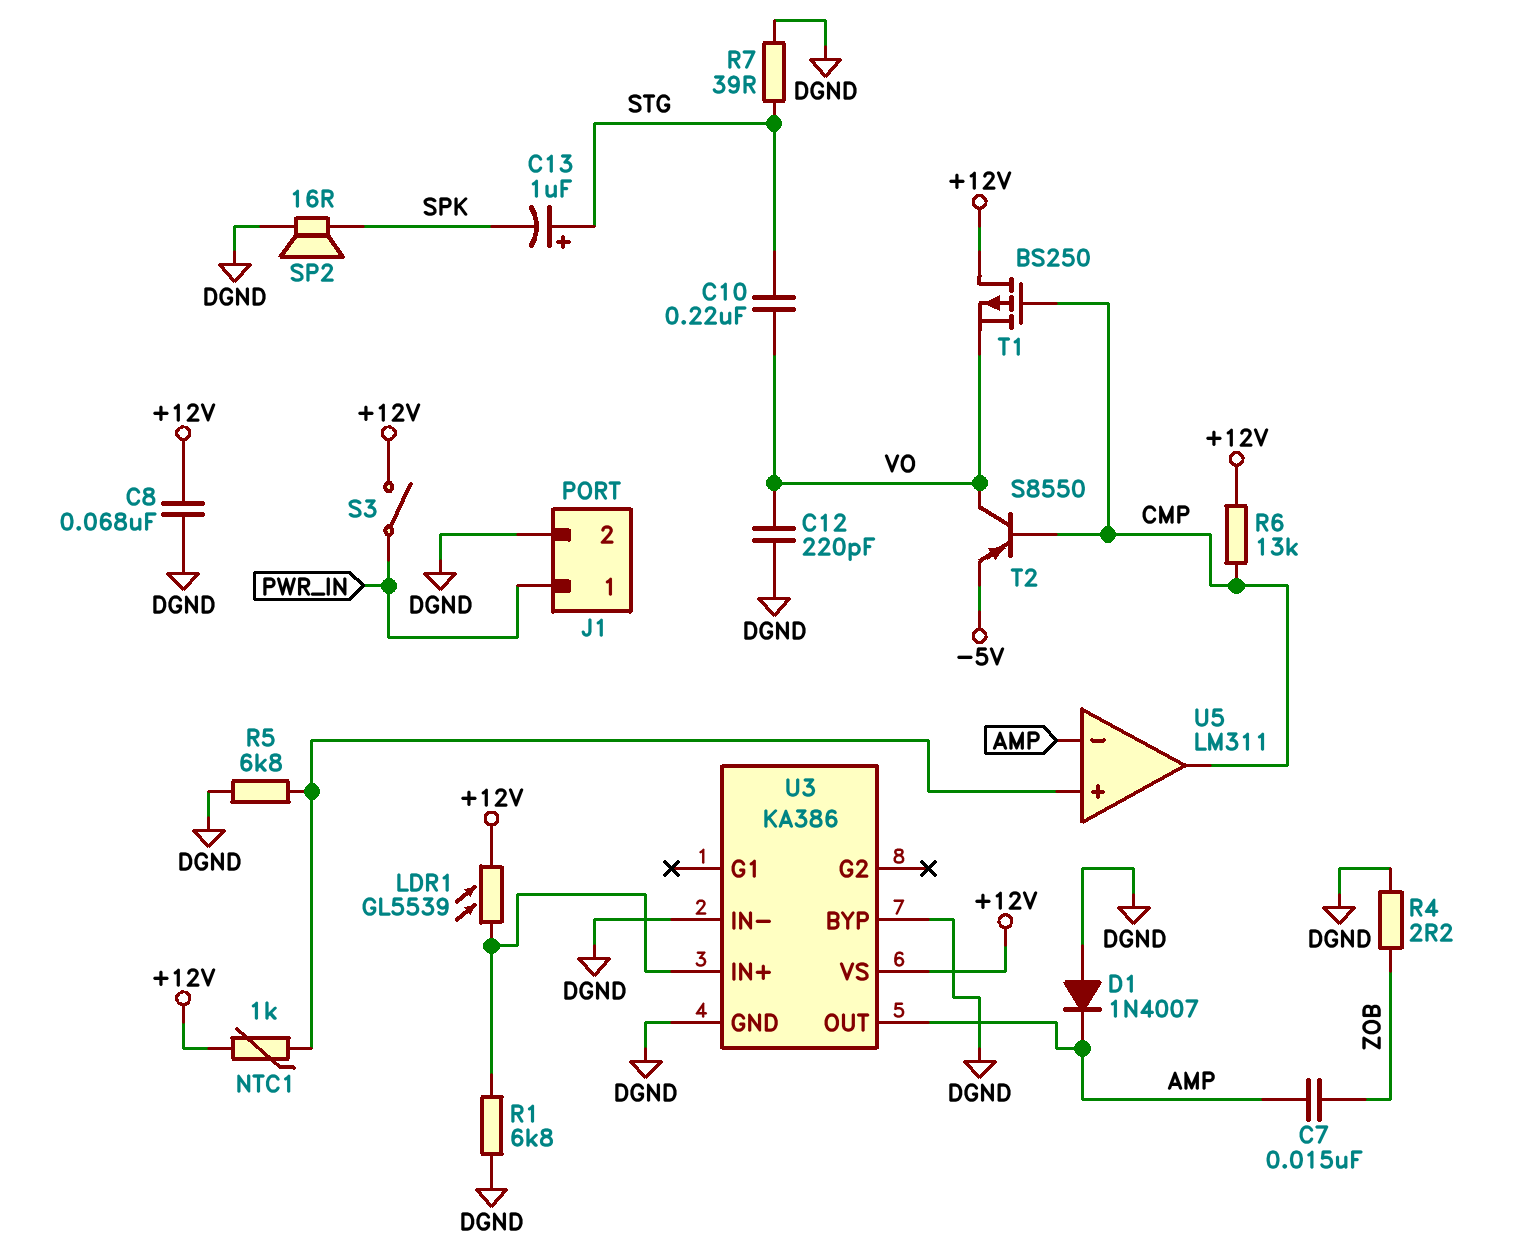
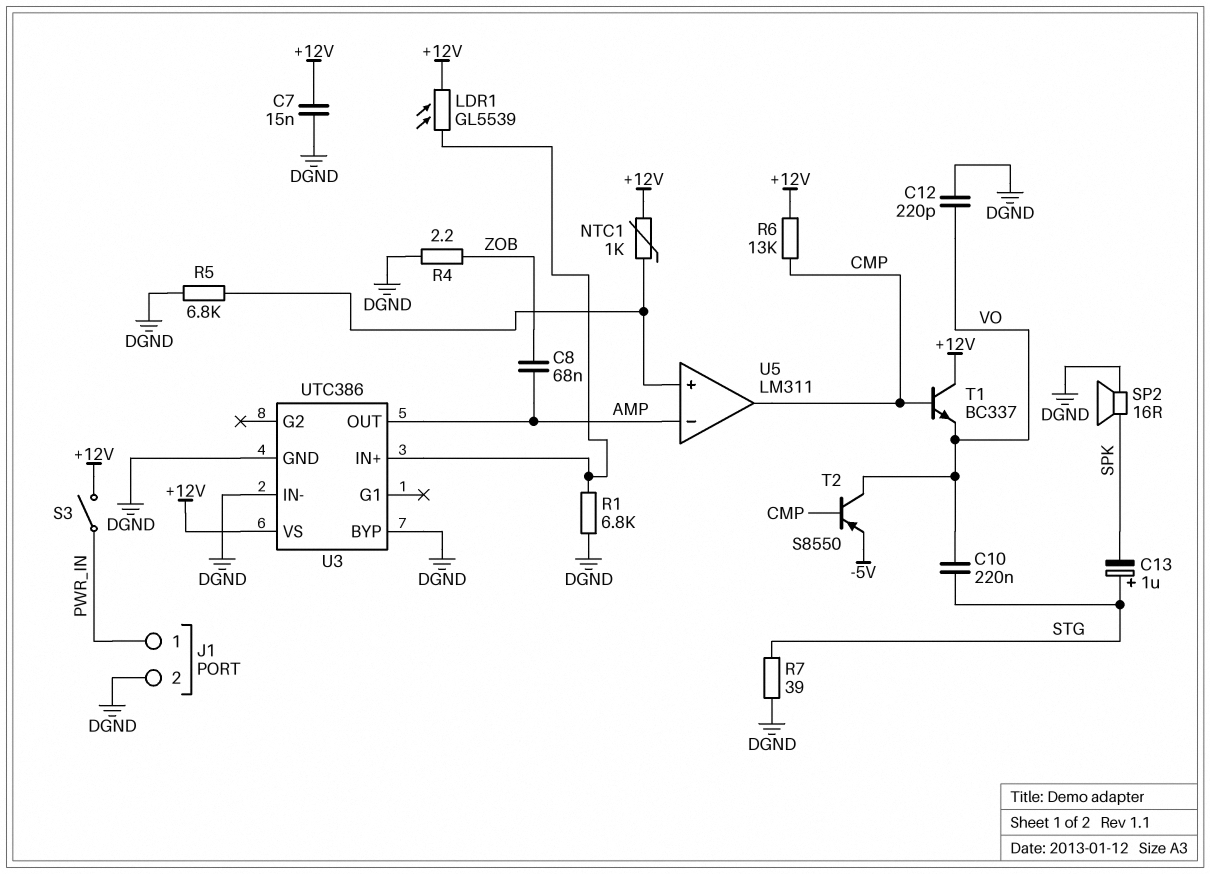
C7: 15nF (AMP, ZOB) -> 15nF (+12V, DGND)
C8: 68nF (+12V, DGND) -> 68nF (AMP, ZOB)
D1: diode 1N4007 (A DGND, K AMP) -> none
T1: PMOS BS250 (G CMP, D +12V, S VO) -> NPN BC337 (B CMP, C +12V, E VO)
U3: KA386 -> UTC386

